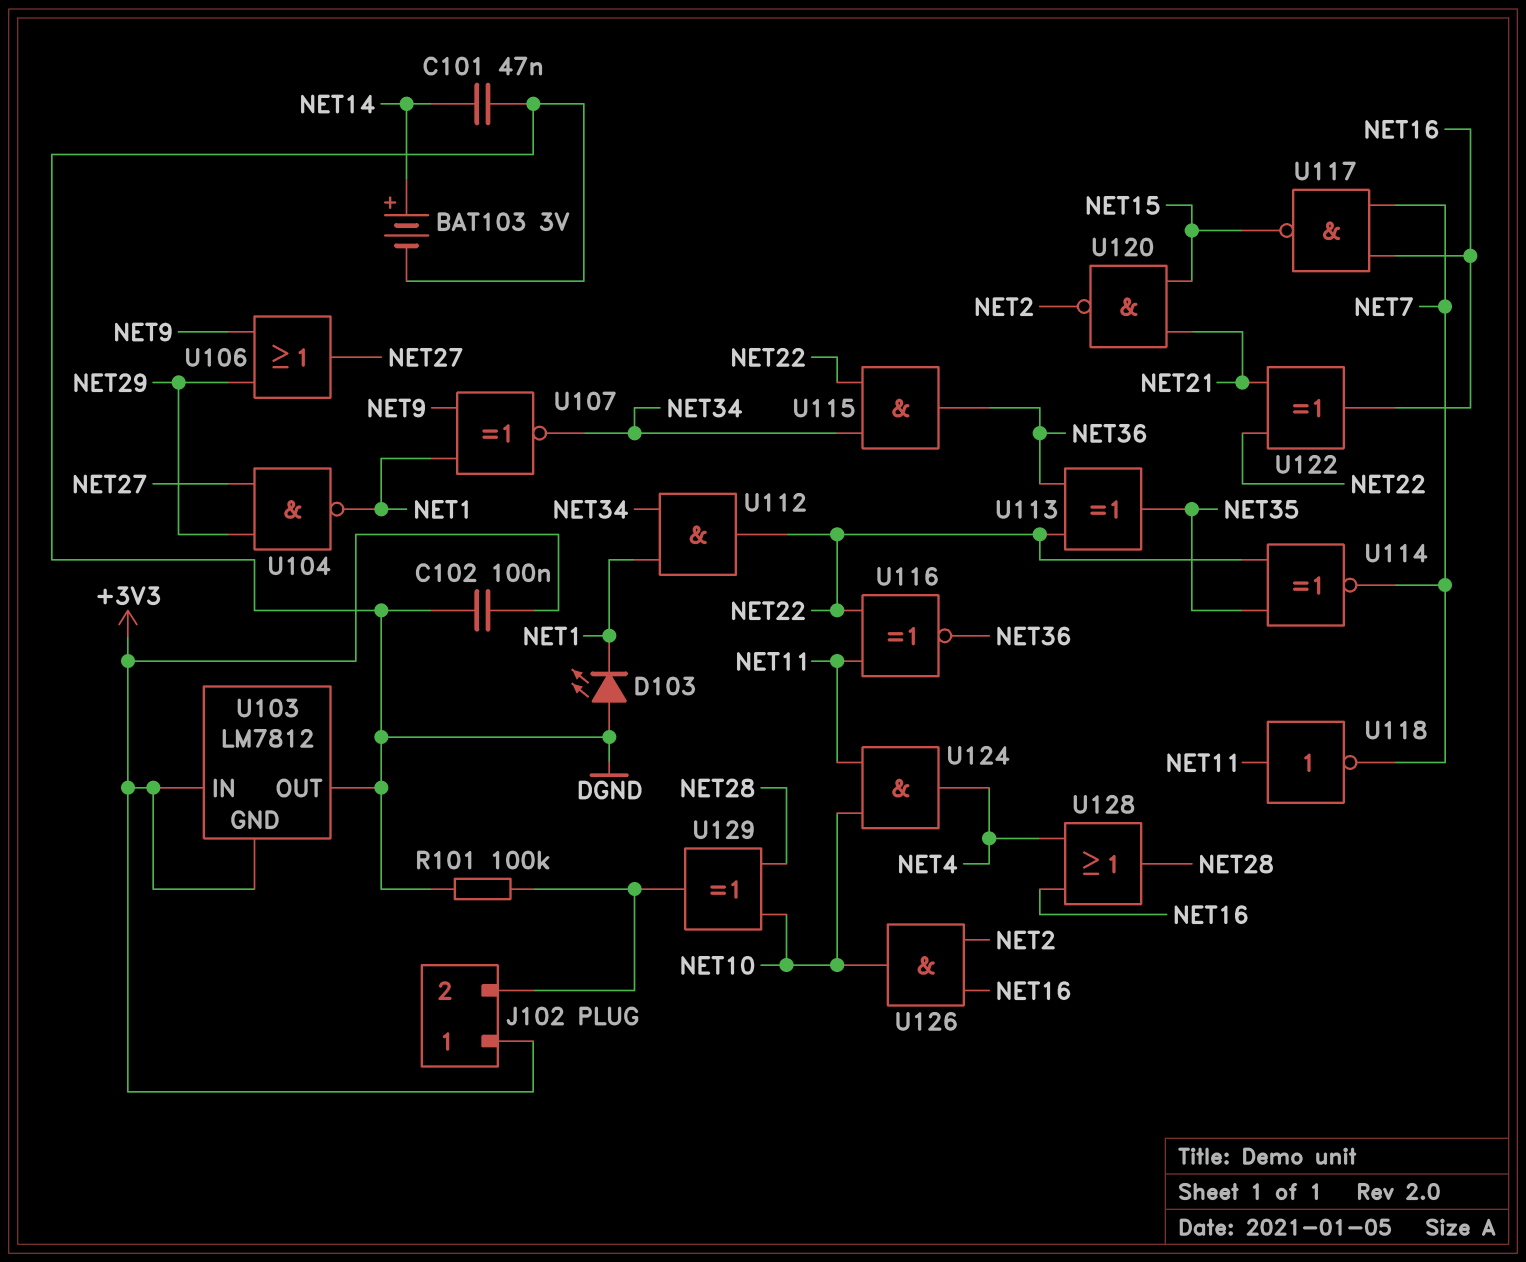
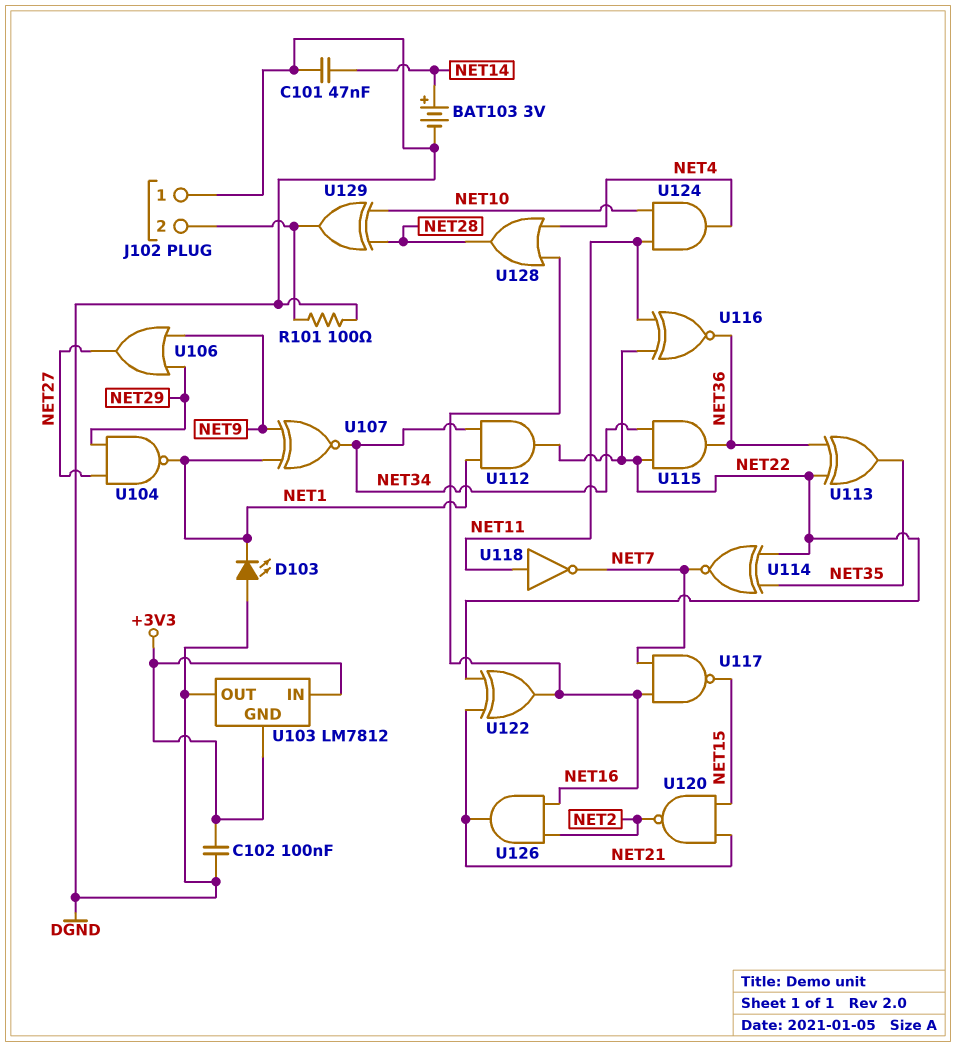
J102 pin 1: +3V3 -> DGND
R101: 100k (DGND, J102/2) -> 100 (DGND, J102/2)
U126: AND (in NET2, in NET16, out NET10) -> AND (in NET2, in NET16, out NET21)

